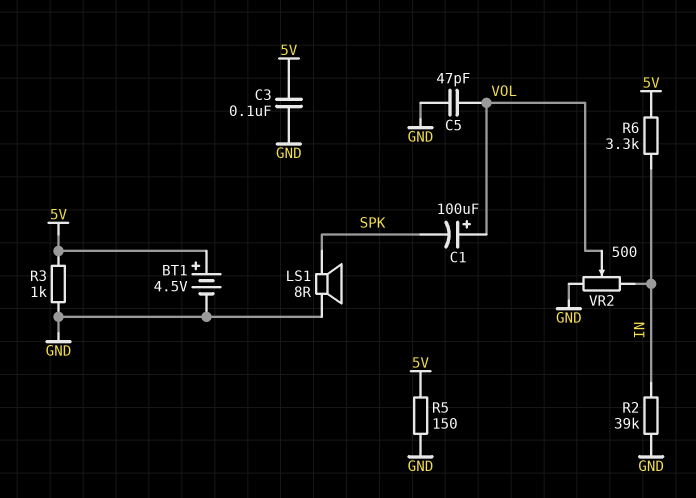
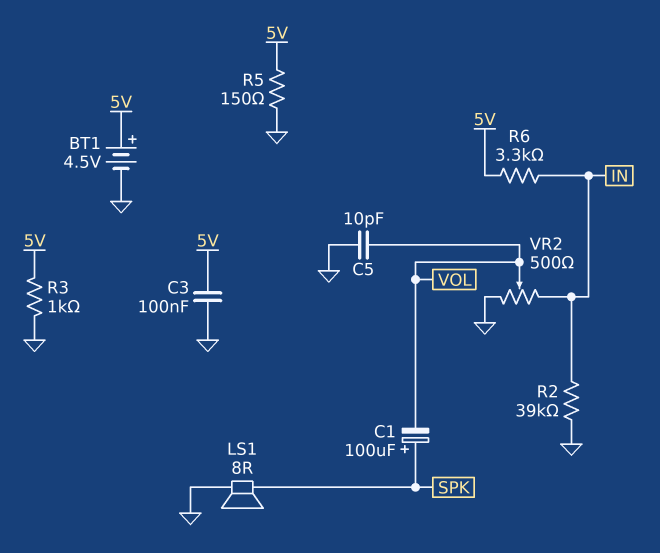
C1: 100uF (plus VOL, minus SPK) -> 100uF (plus SPK, minus VOL)
C5: 47pF (GND, VOL) -> 10pF (GND, VOL)

